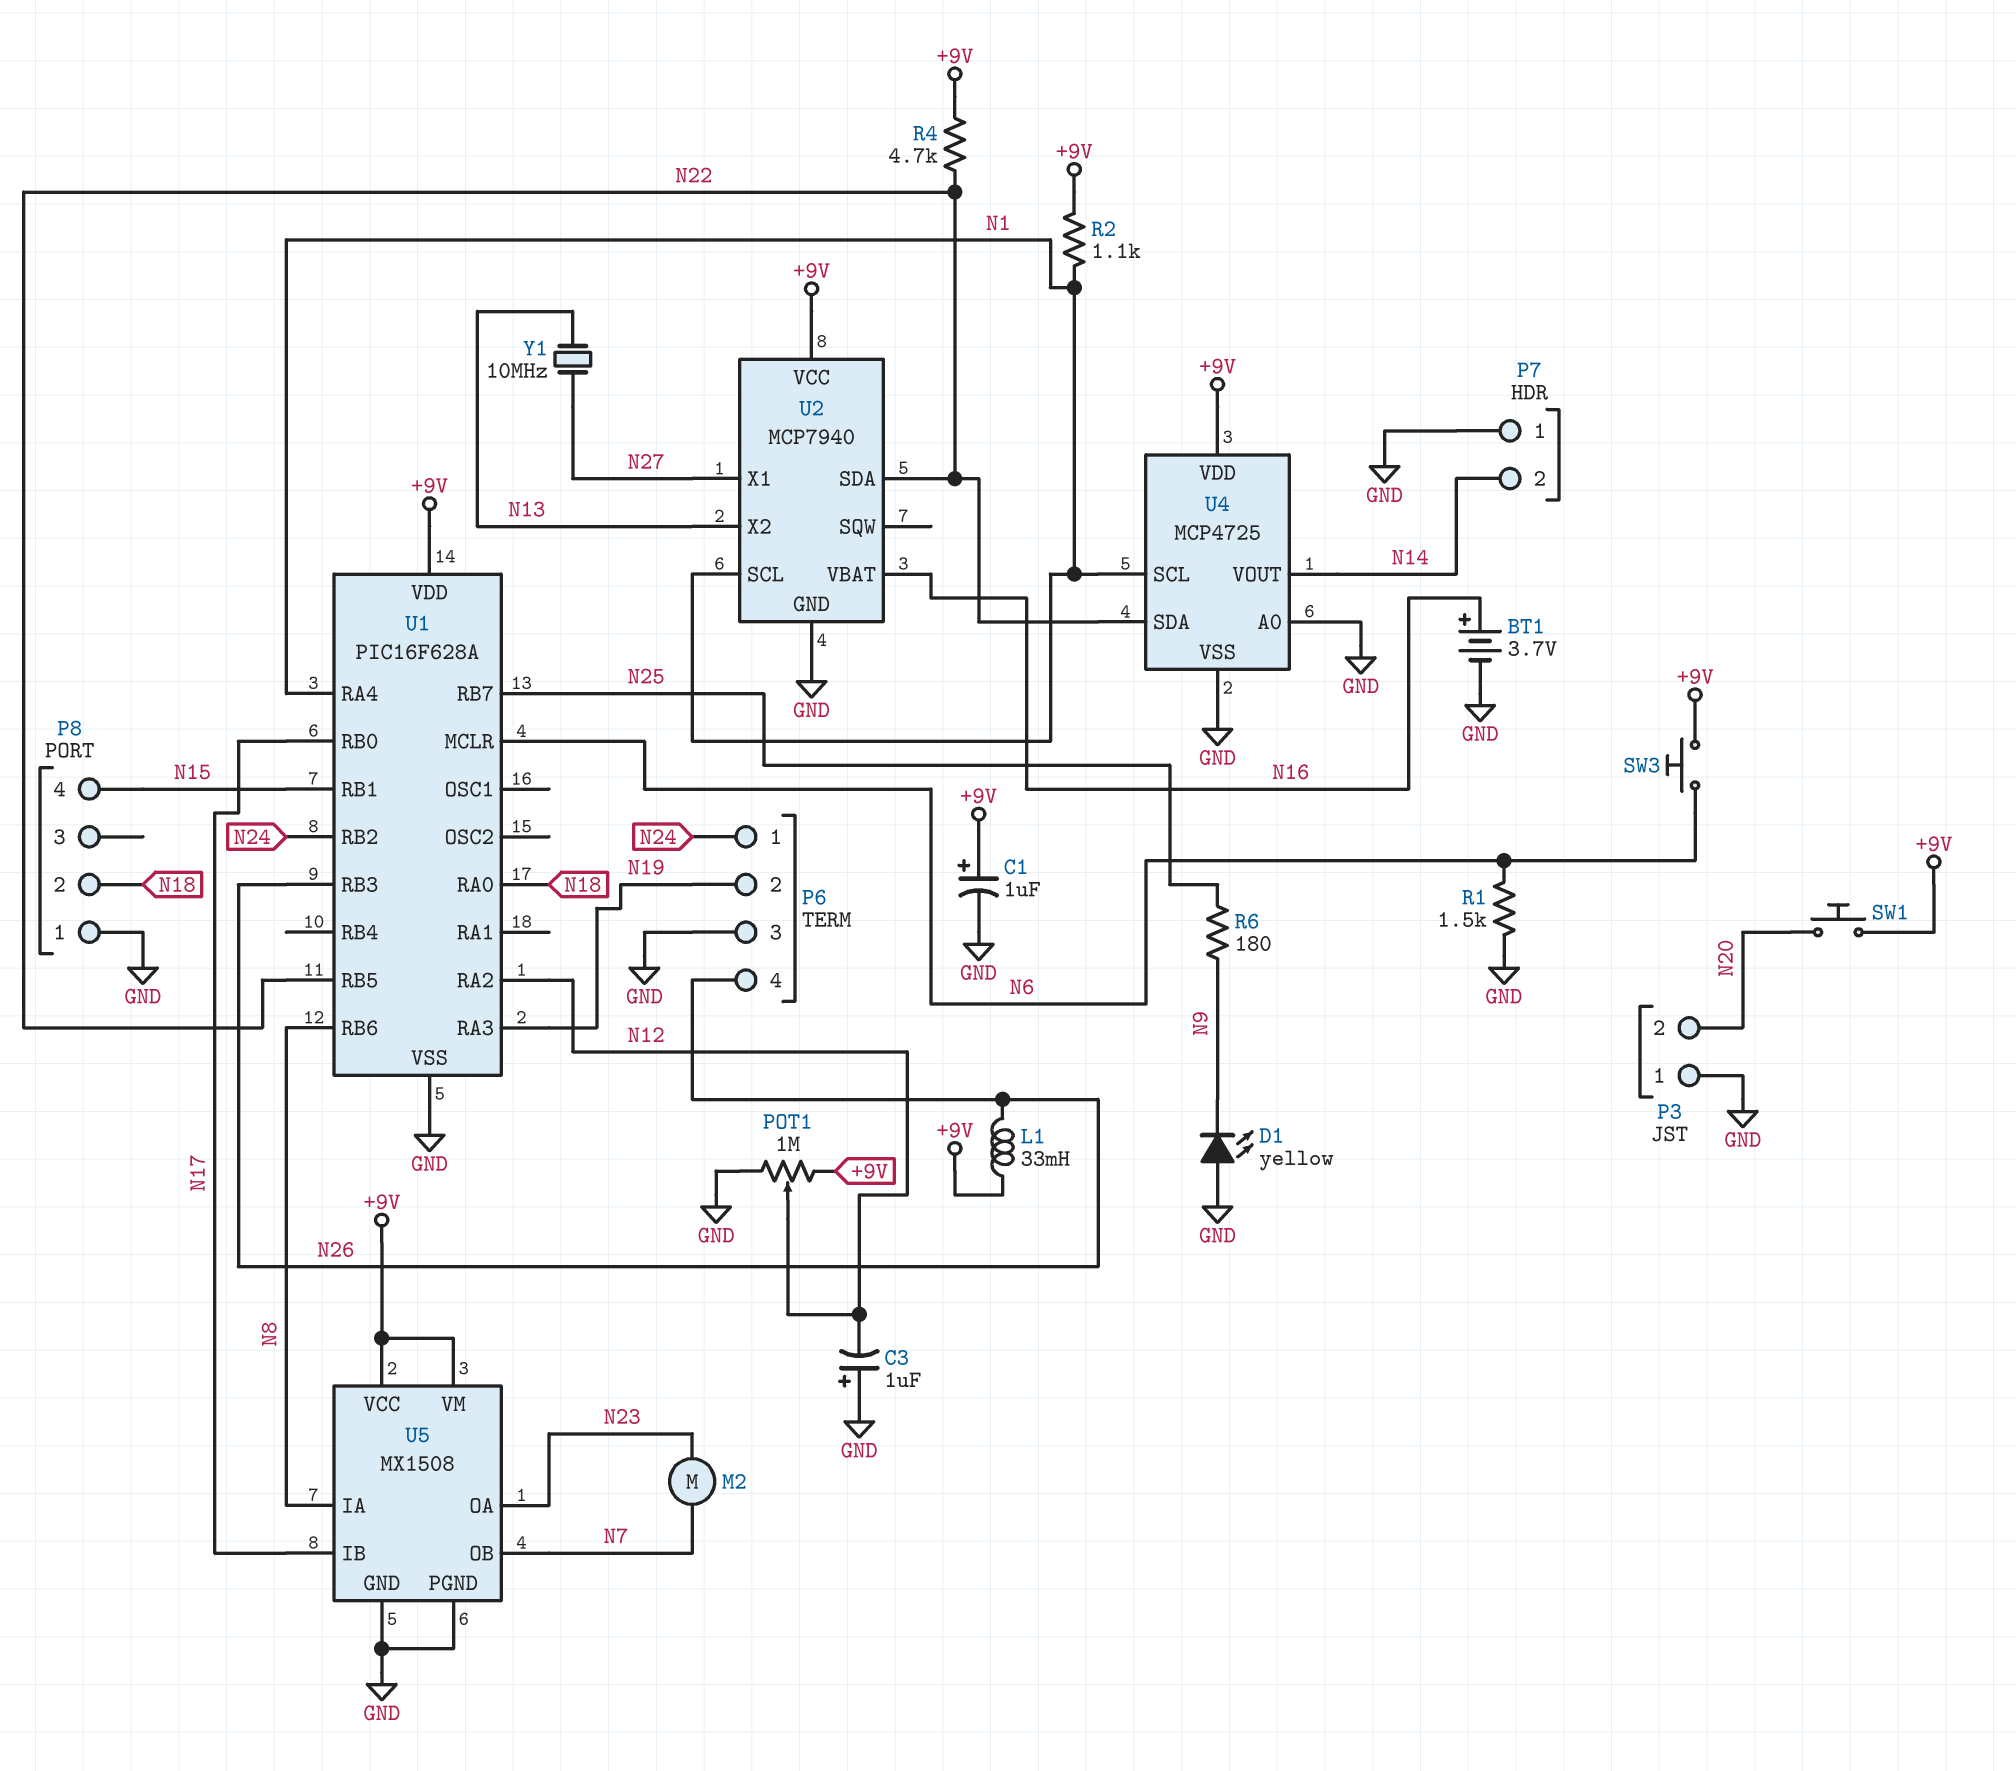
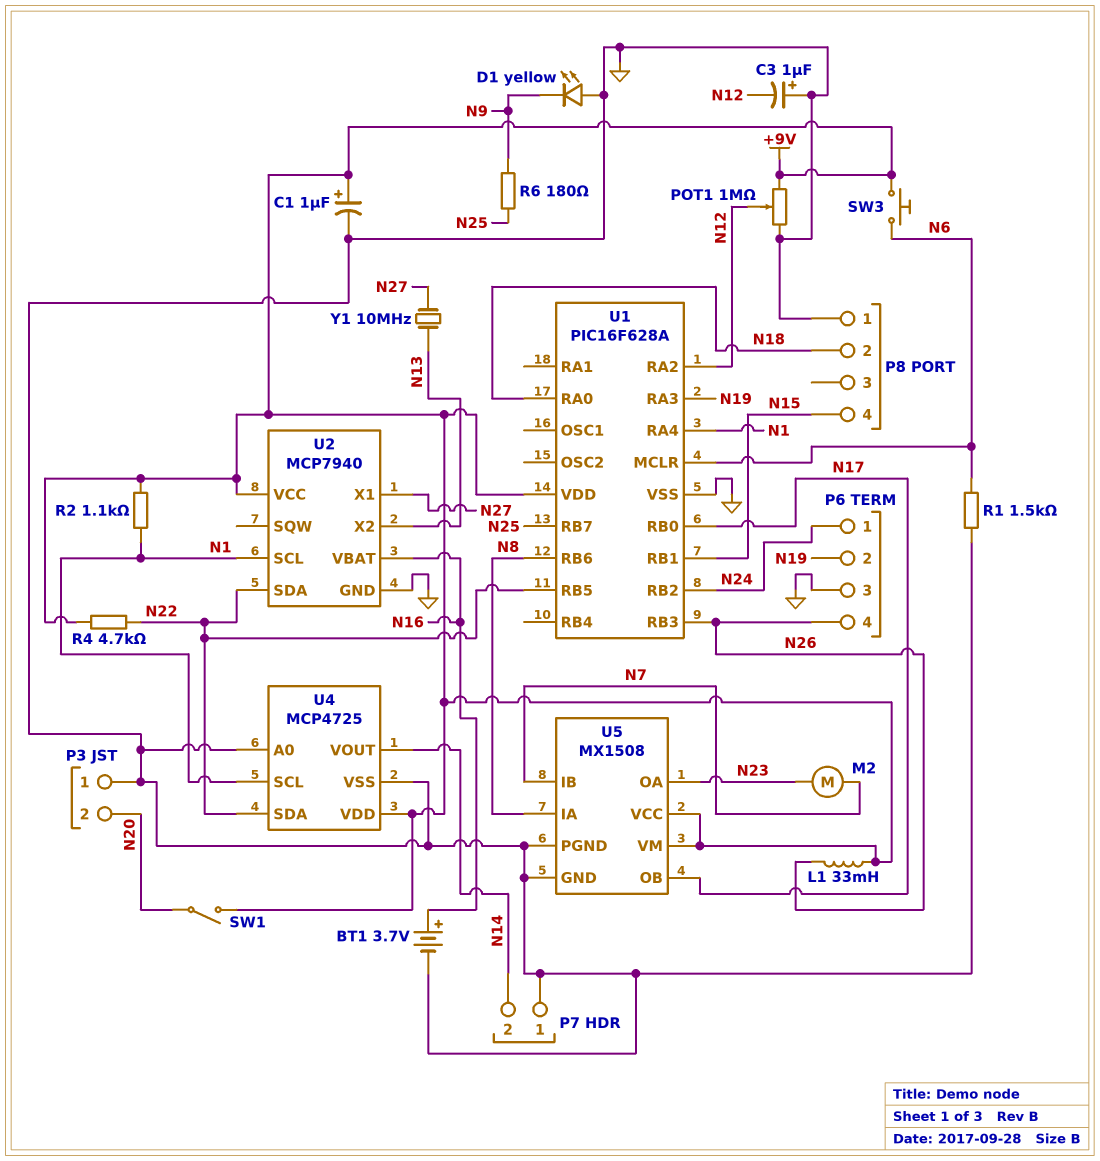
SW1: button (+9V, N20) -> switch (+9V, N20)
U5 pin IB: N17 -> N7
U5 pin OB: N7 -> N17

